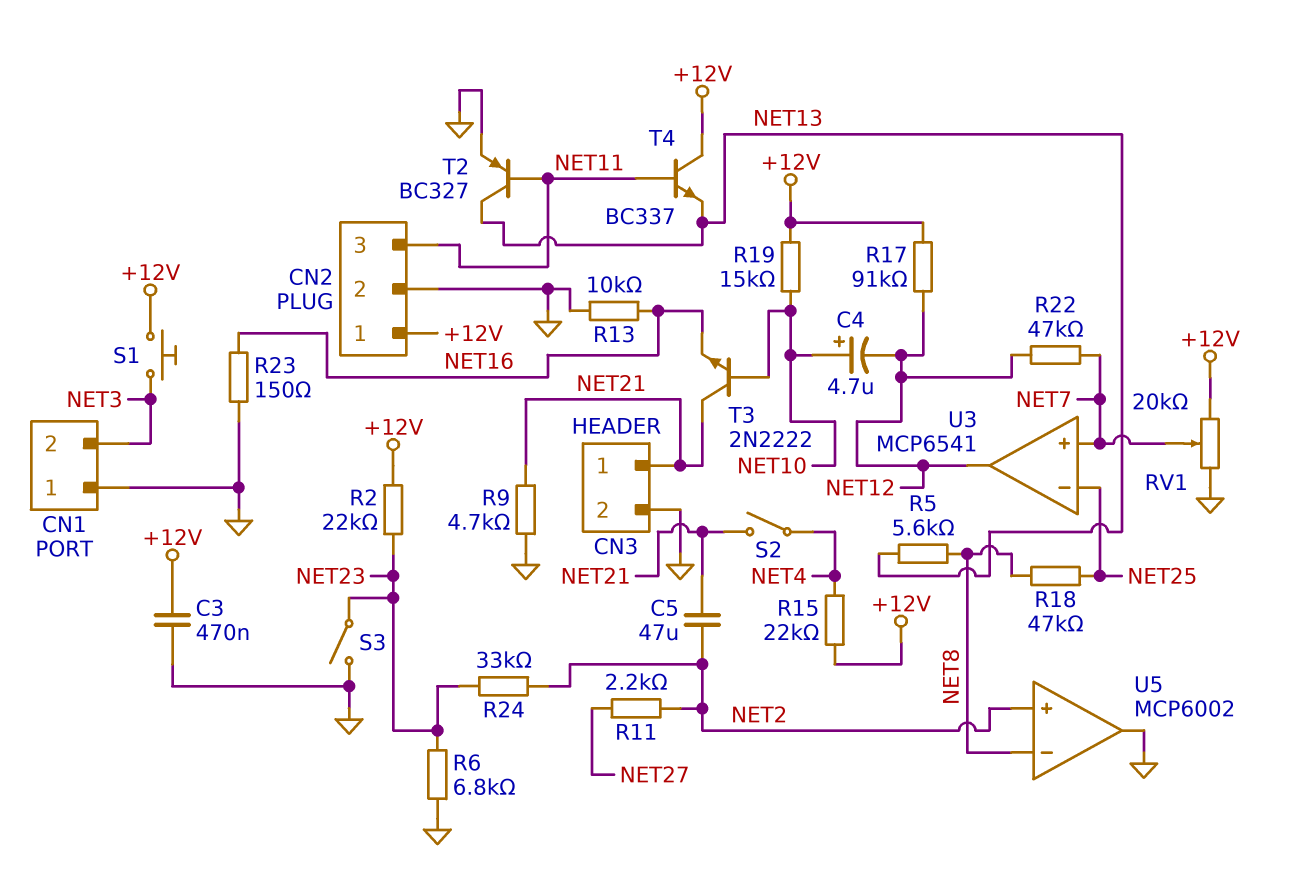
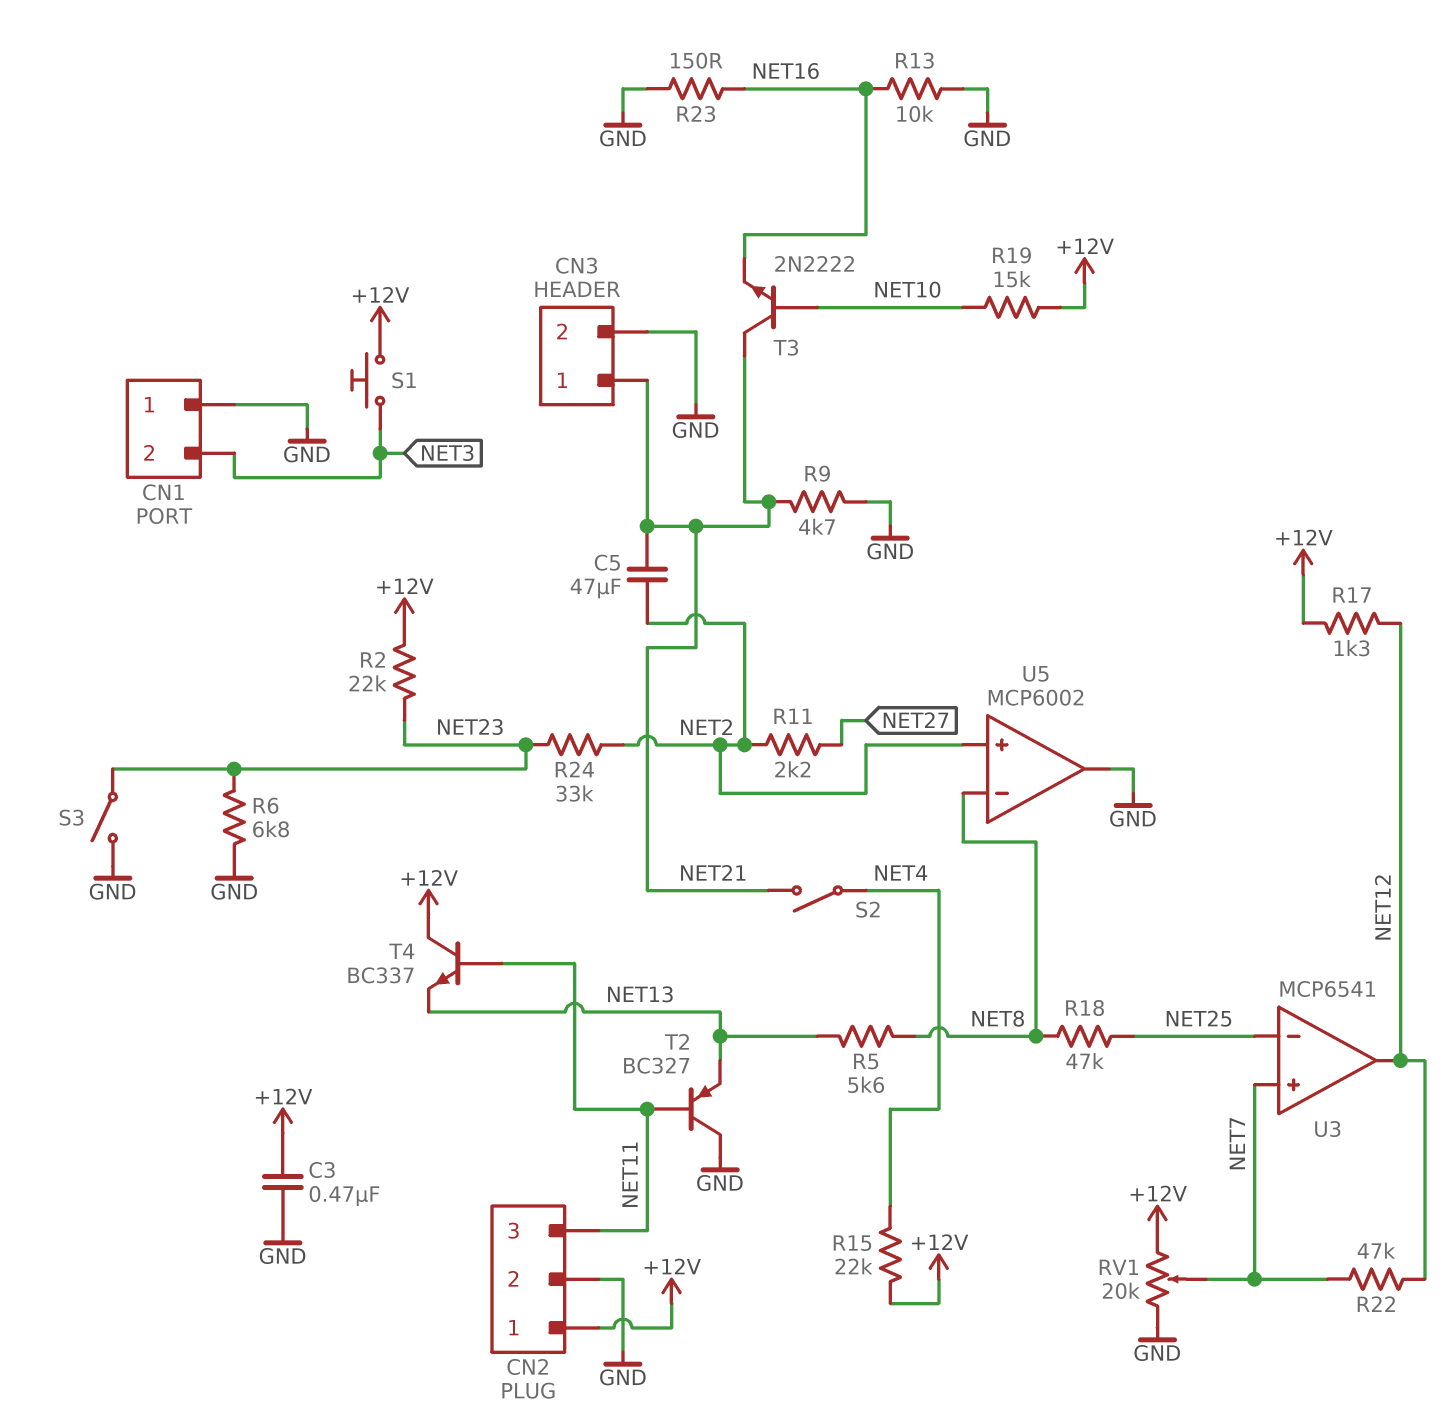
C4: 4.7uF (plus NET10, minus NET12) -> none
R17: 91k (+12V, NET12) -> 1.3k (+12V, NET12)
T2: PNP BC327 (B NET11, C NET13, E GND) -> PNP BC327 (B NET11, C GND, E NET13)

